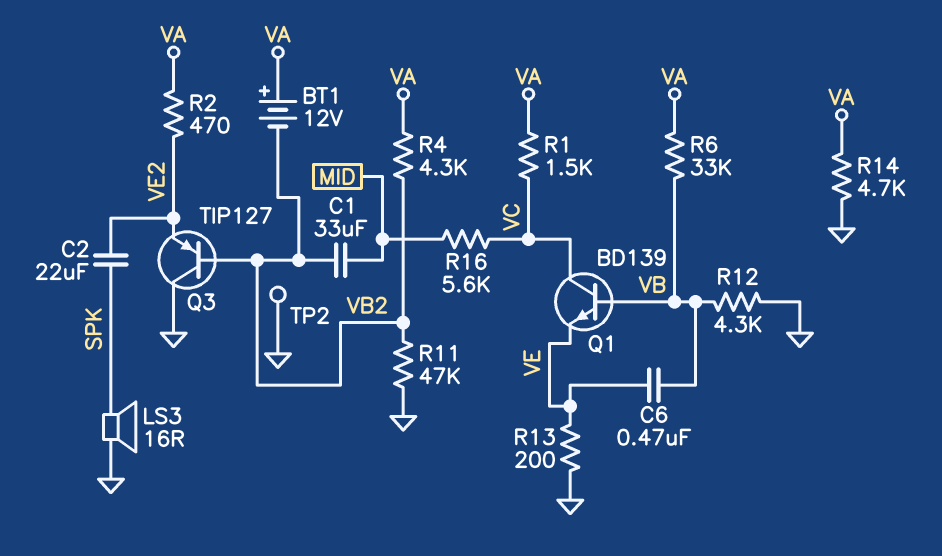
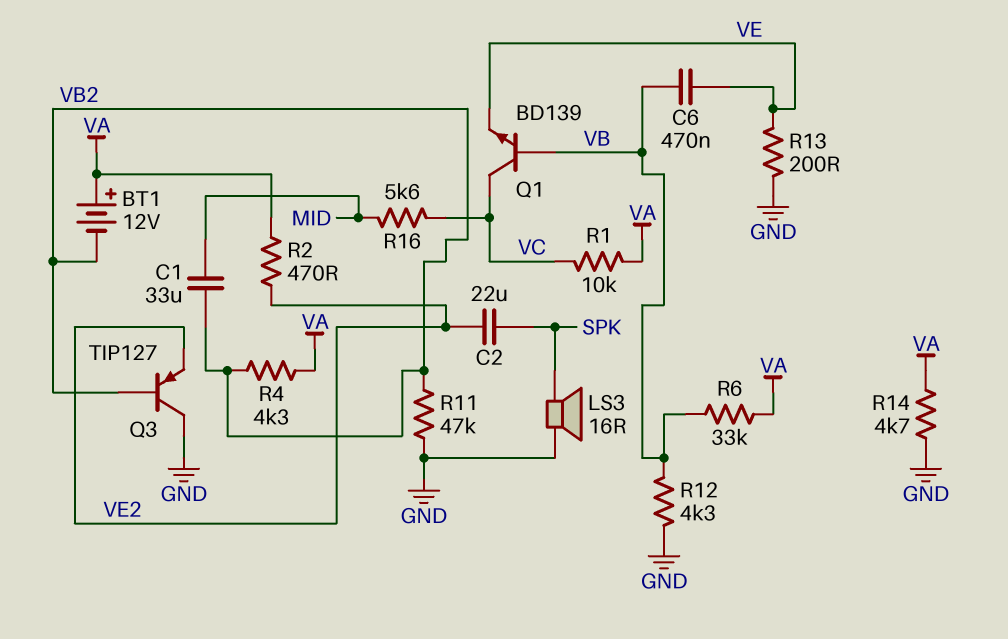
R1: 1.5k (VA, VC) -> 10k (VA, VC)
TP2: test point (GND) -> none

